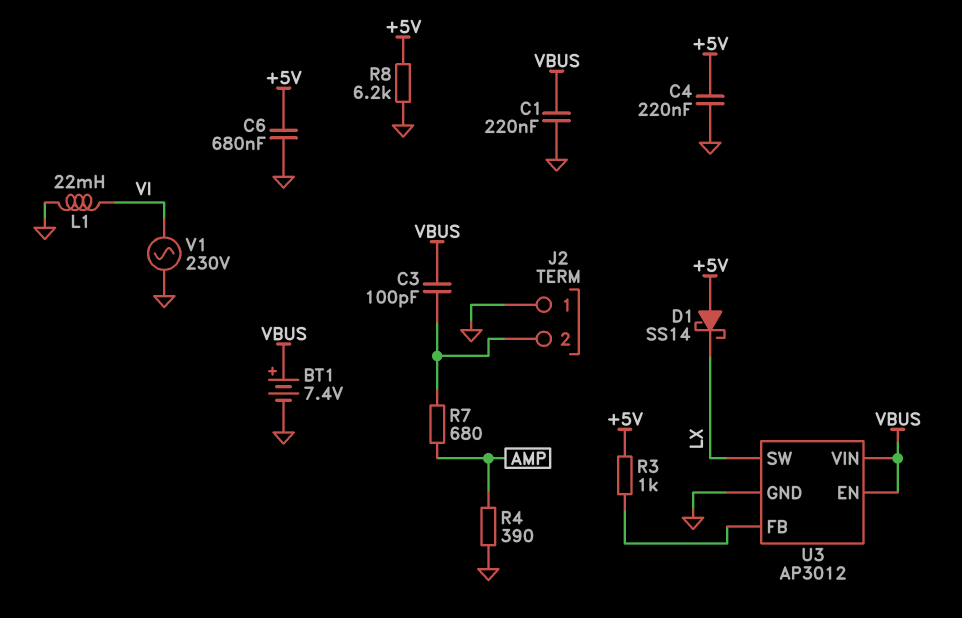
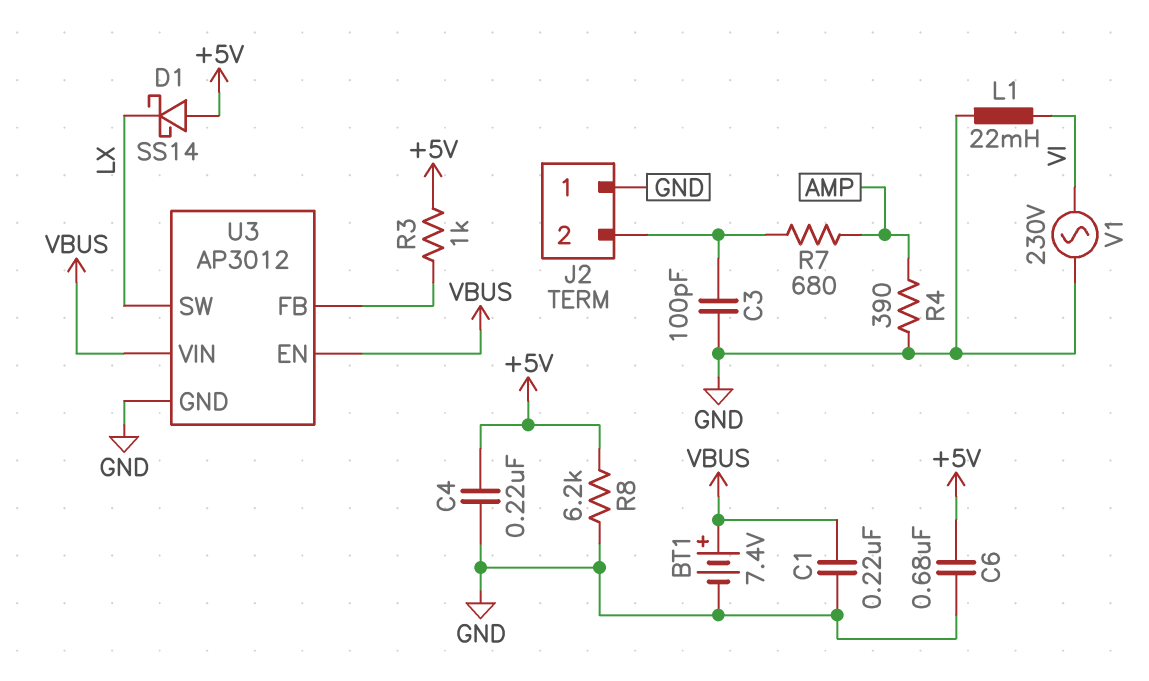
C3: 100pF (J2/2, VBUS) -> 100pF (GND, J2/2)

